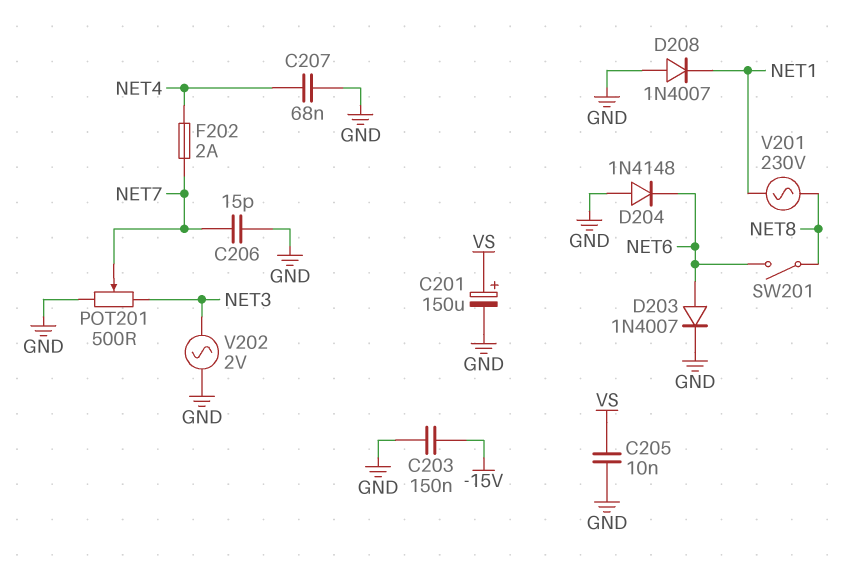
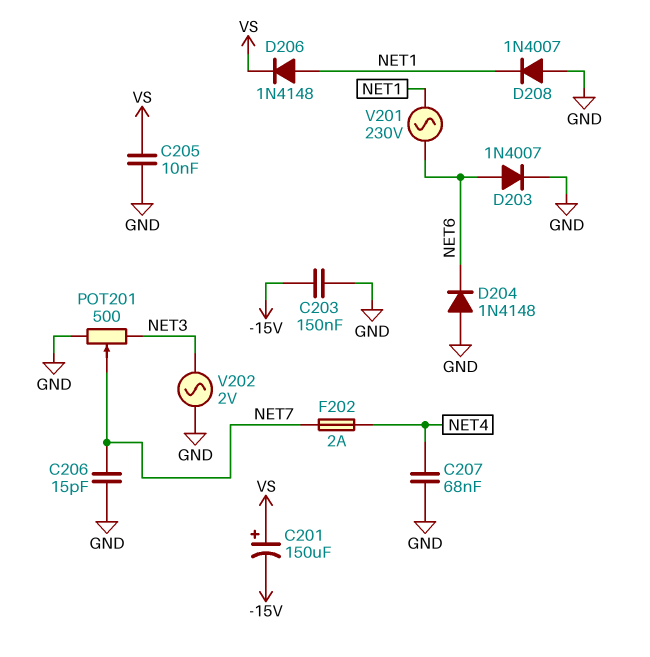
C201: 150uF (plus VS, minus GND) -> 150uF (plus VS, minus -15V)
D206: none -> diode 1N4148 (A NET1, K VS)
SW201: switch (NET6, NET8) -> none
V201: AC 230V (NET1, NET8) -> AC 230V (NET1, NET6)

